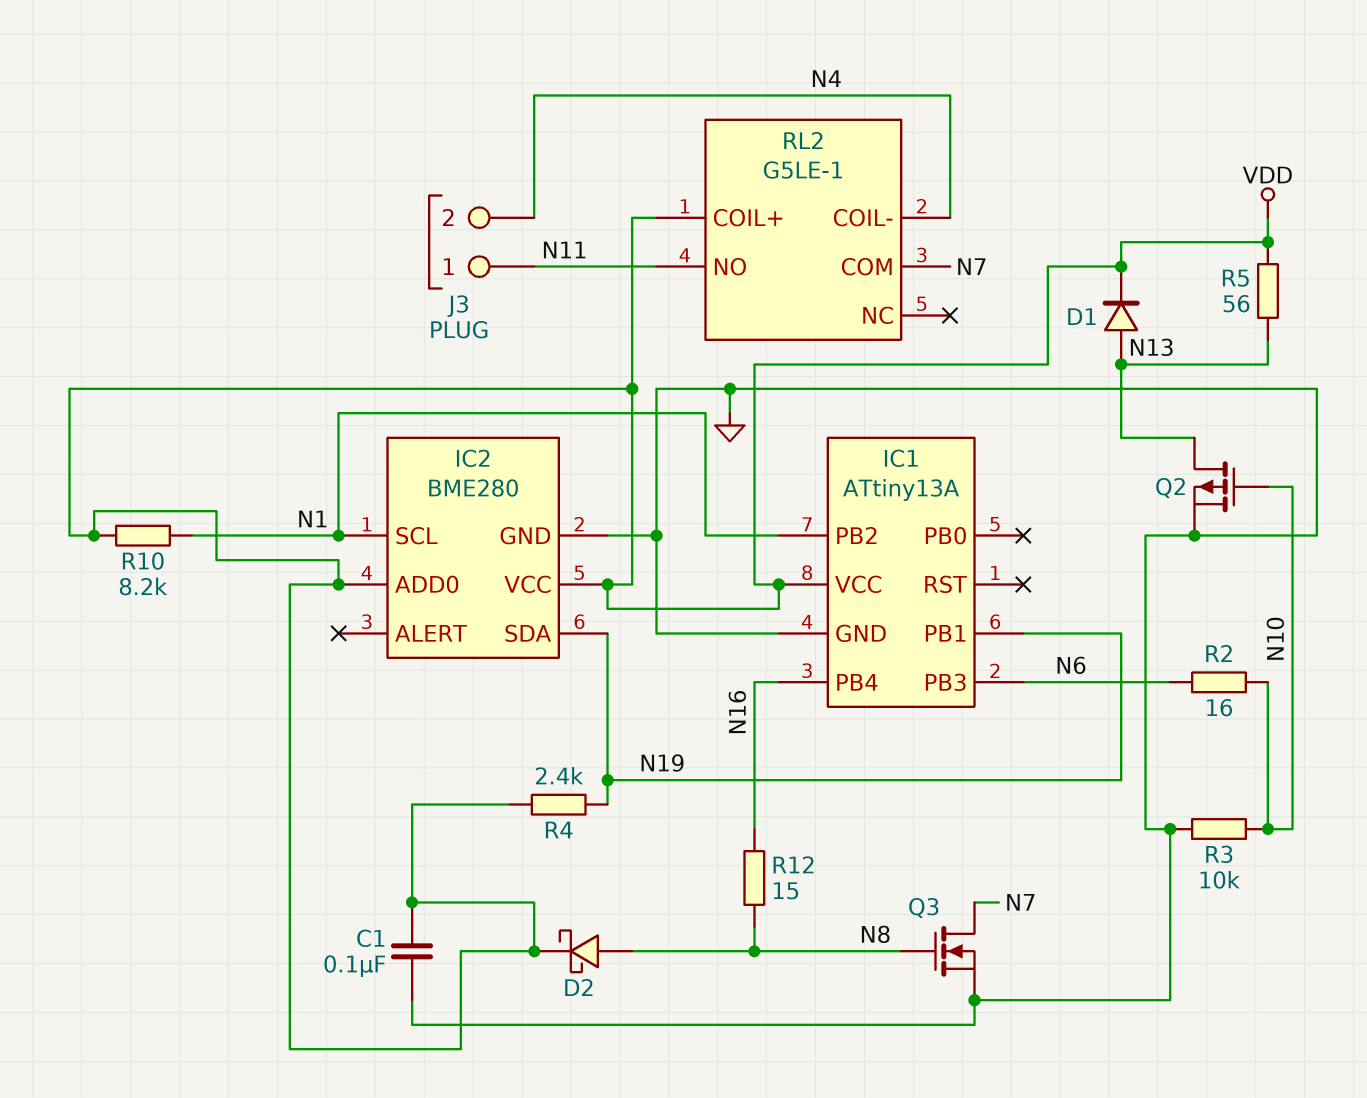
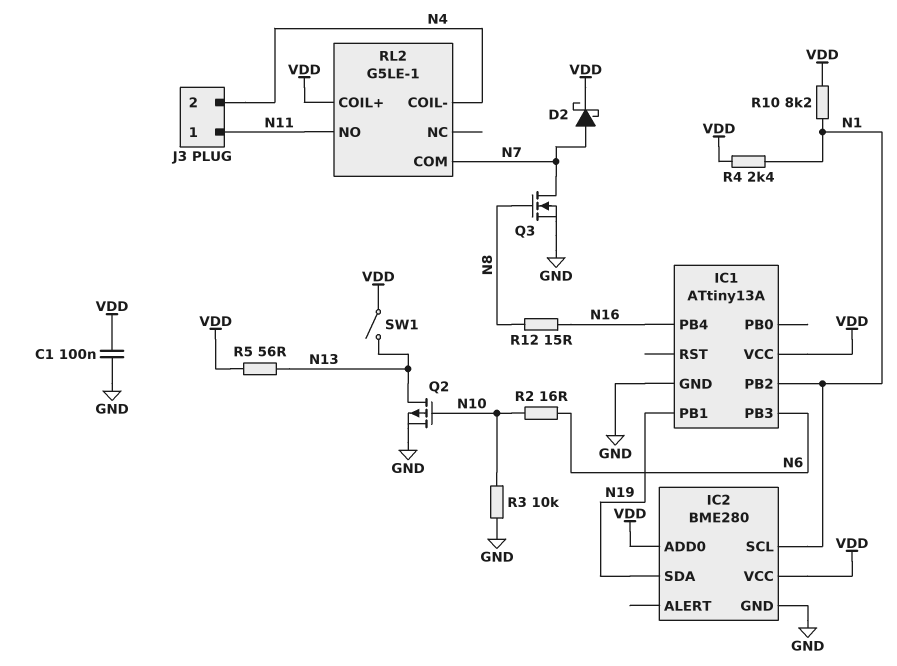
D1: diode (A N13, K VDD) -> none
D2: schottky (A N8, K VDD) -> schottky (A N7, K VDD)
R4: 2.4k (N19, VDD) -> 2.4k (N1, VDD)
SW1: none -> switch (N13, VDD)

